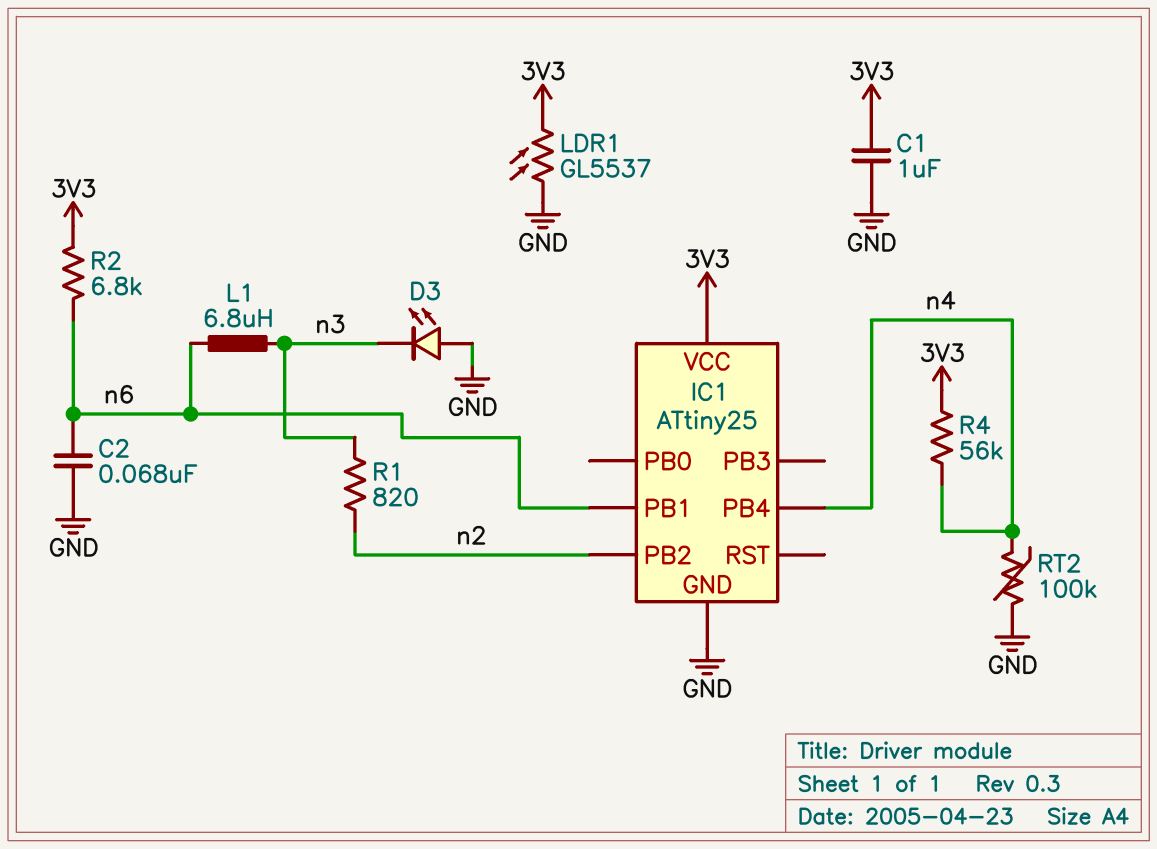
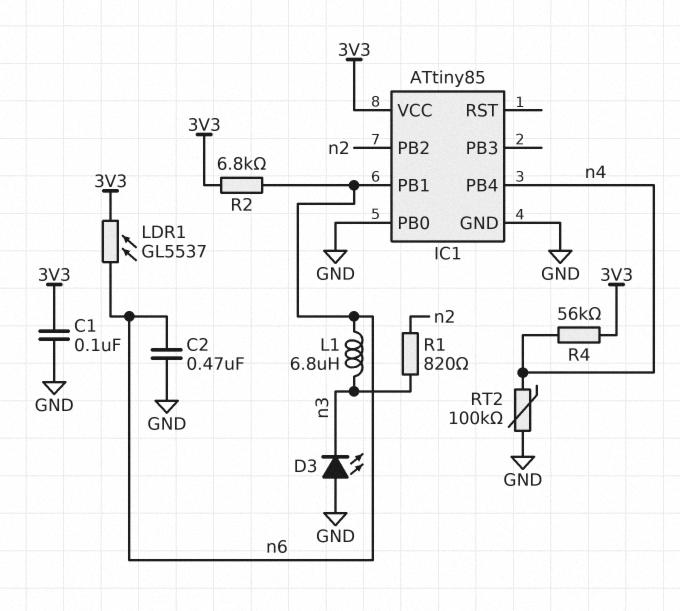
C1: 1uF (3V3, GND) -> 100nF (3V3, GND)
C2: 68nF (GND, n6) -> 470nF (GND, n6)
IC1: ATtiny25 -> ATtiny85
IC1 pin PB0: none -> GND
LDR1: GL5537 (3V3, GND) -> GL5537 (3V3, n6)

